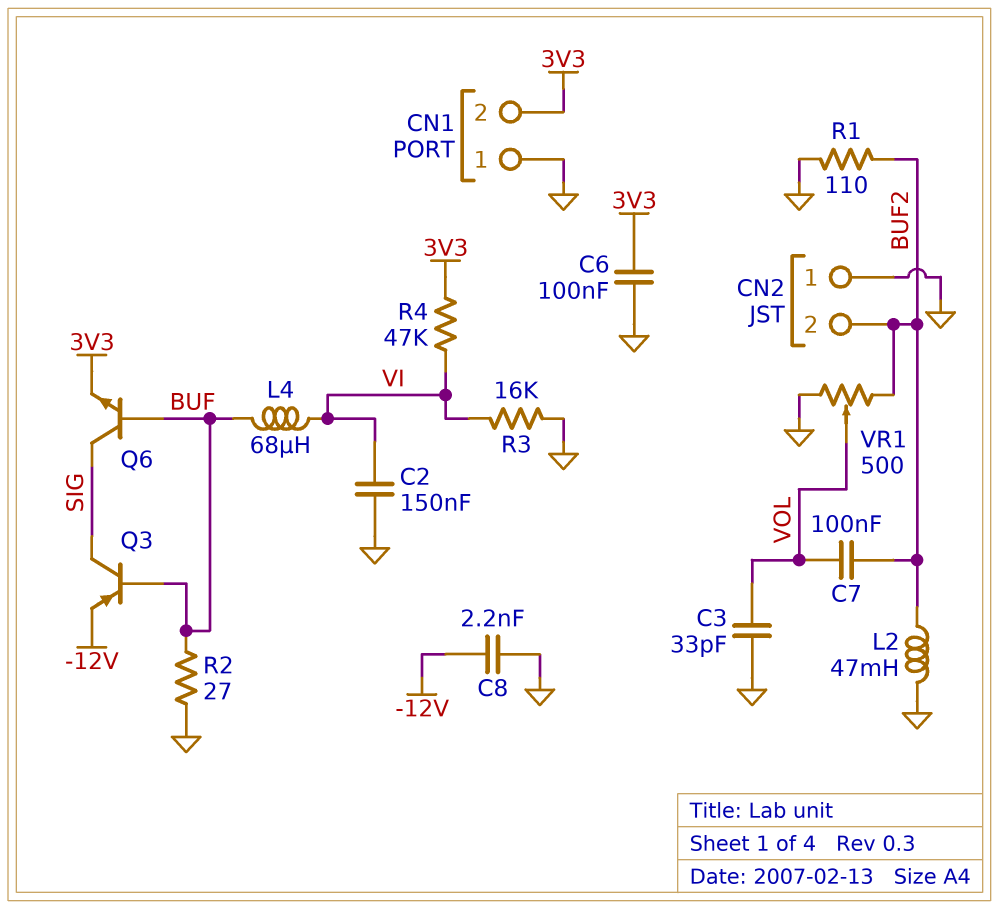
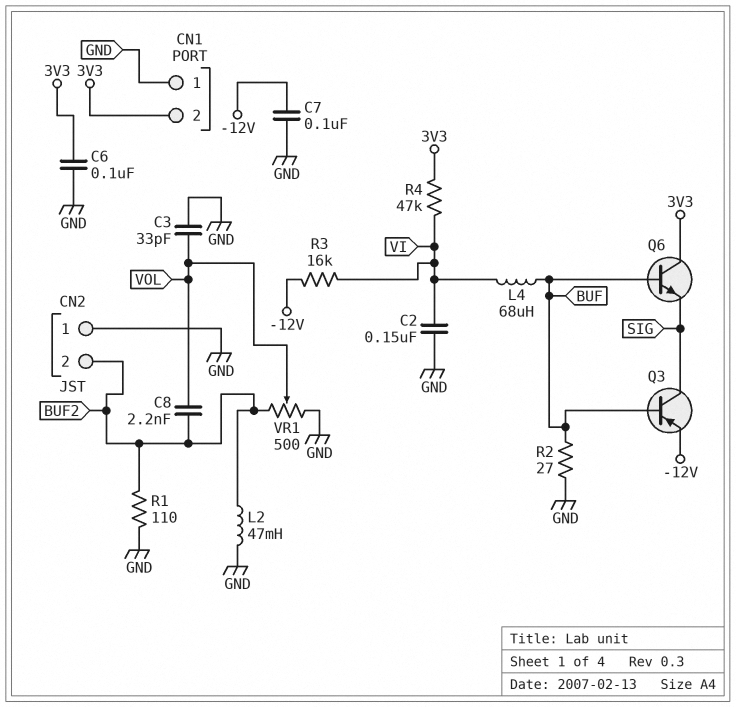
C7: 100nF (BUF2, VOL) -> 100nF (-12V, GND)
C8: 2.2nF (-12V, GND) -> 2.2nF (BUF2, VOL)
Q6: NPN (B BUF, C SIG, E 3V3) -> NPN (B BUF, C 3V3, E SIG)
R3: 16k (GND, VI) -> 16k (-12V, VI)

